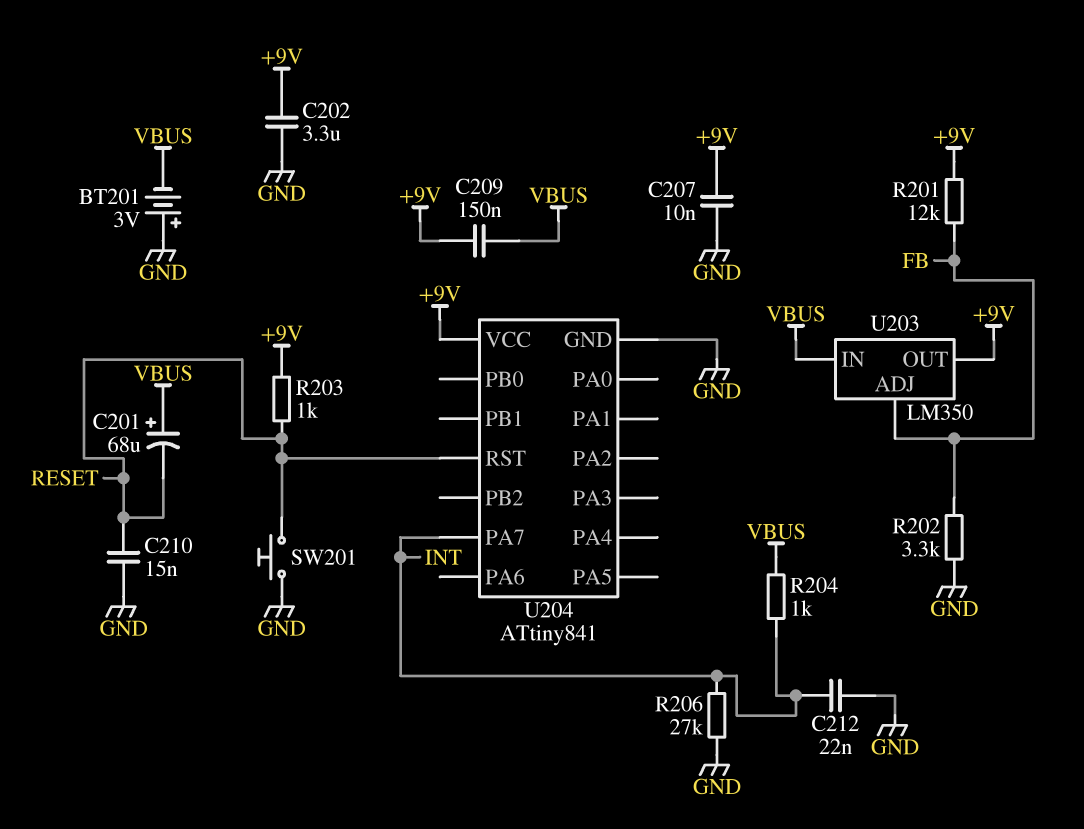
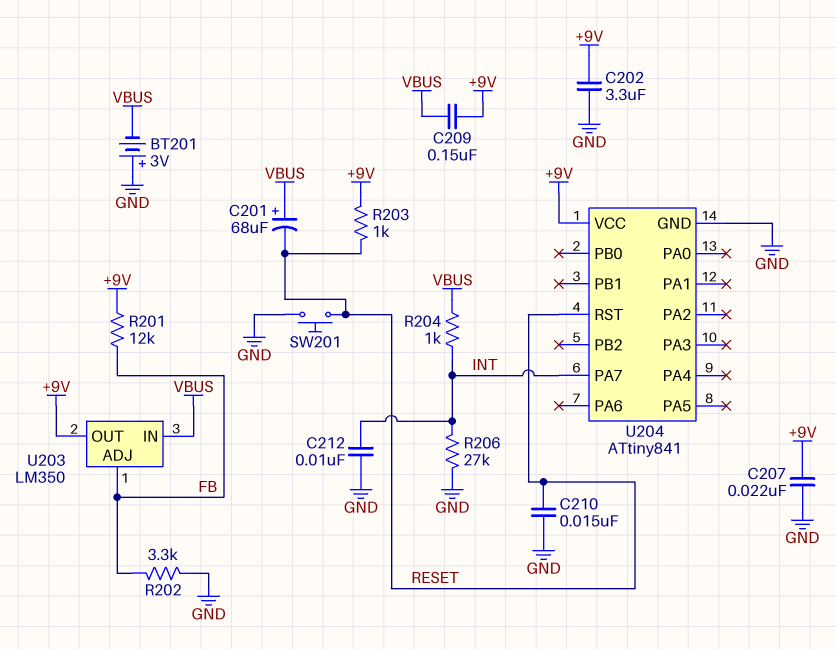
C207: 10nF (+9V, GND) -> 22nF (+9V, GND)
C212: 22nF (GND, INT) -> 10nF (GND, INT)

